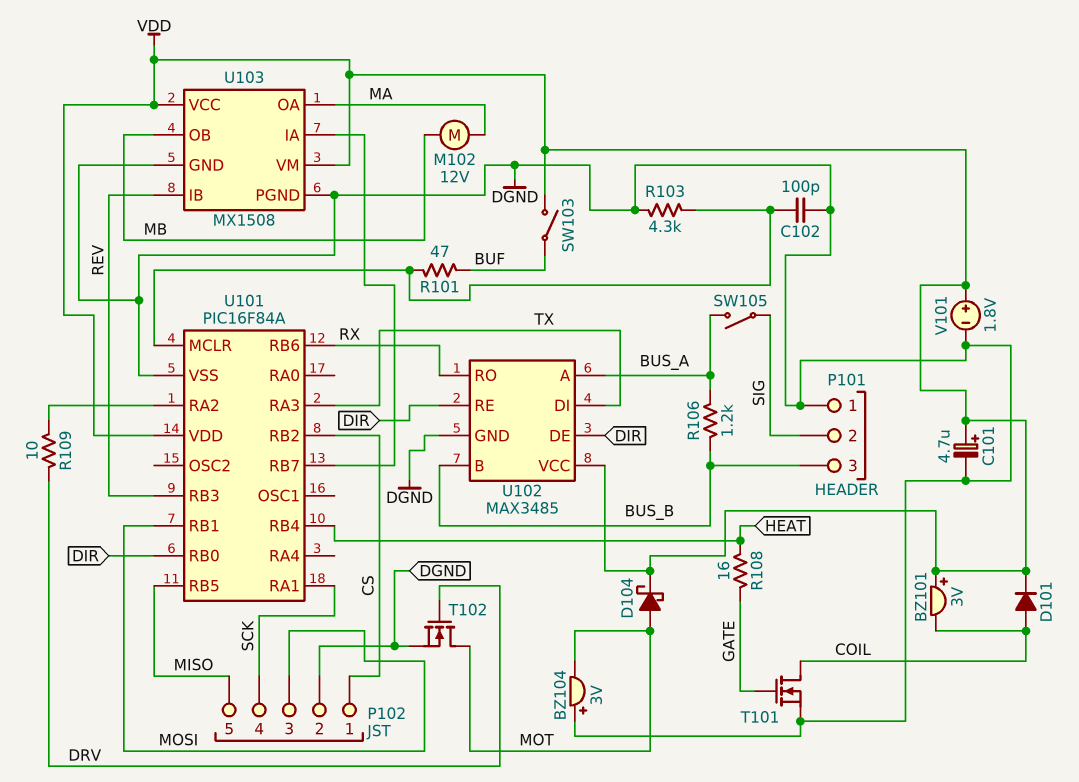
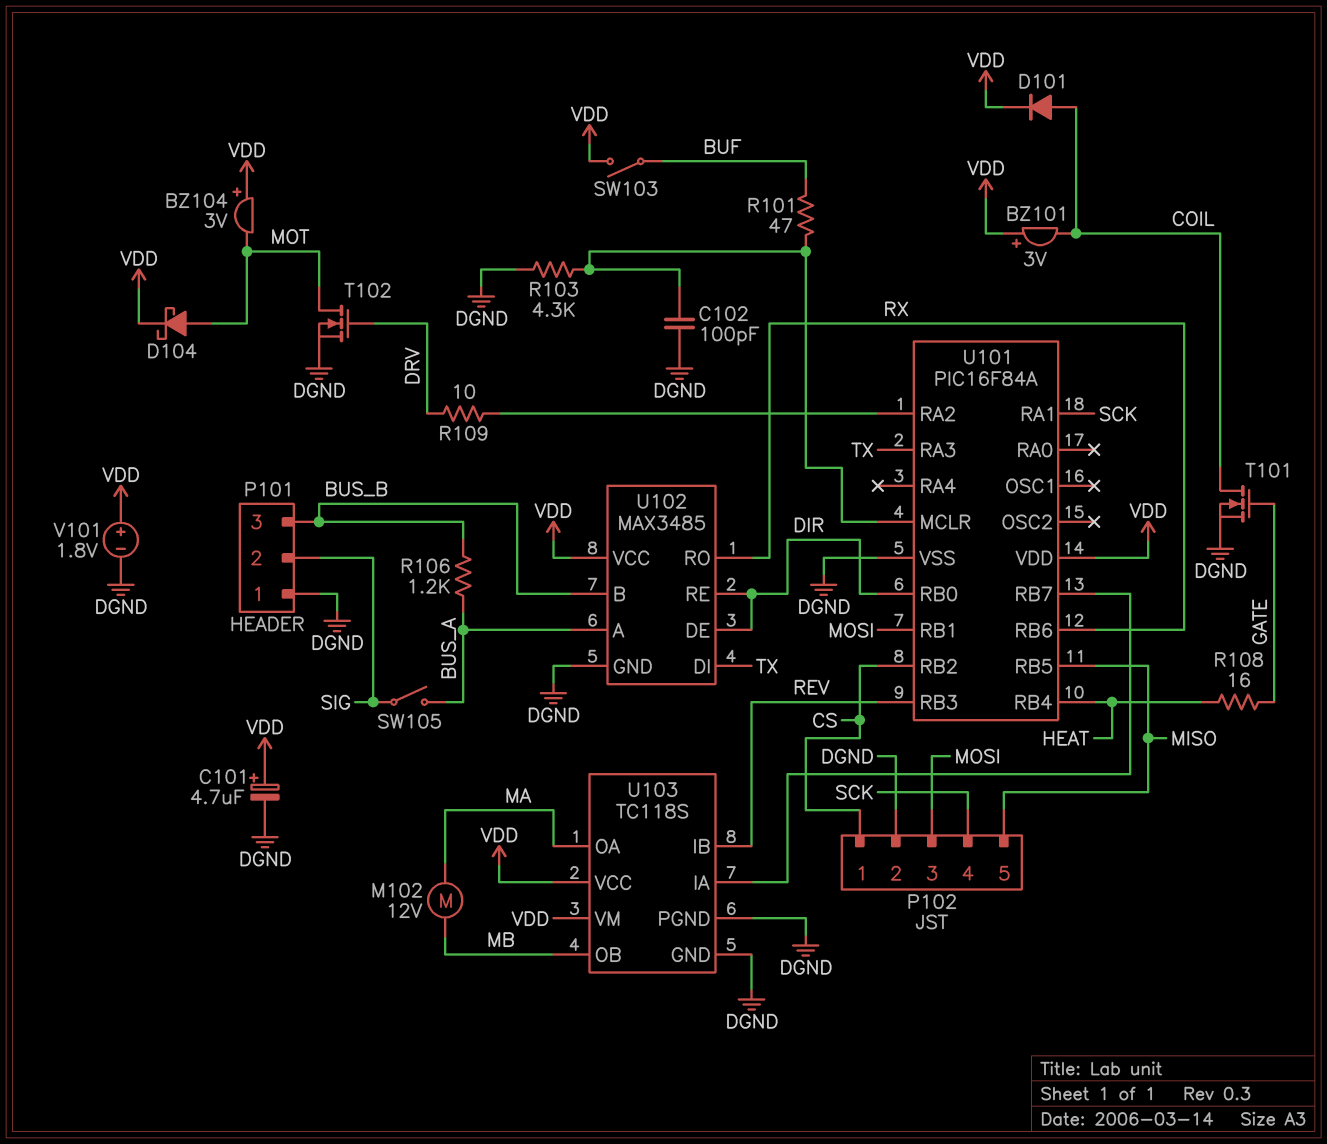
BZ104: buzzer 3V (plus DGND, minus MOT) -> buzzer 3V (plus VDD, minus MOT)
U103: MX1508 -> TC118S

